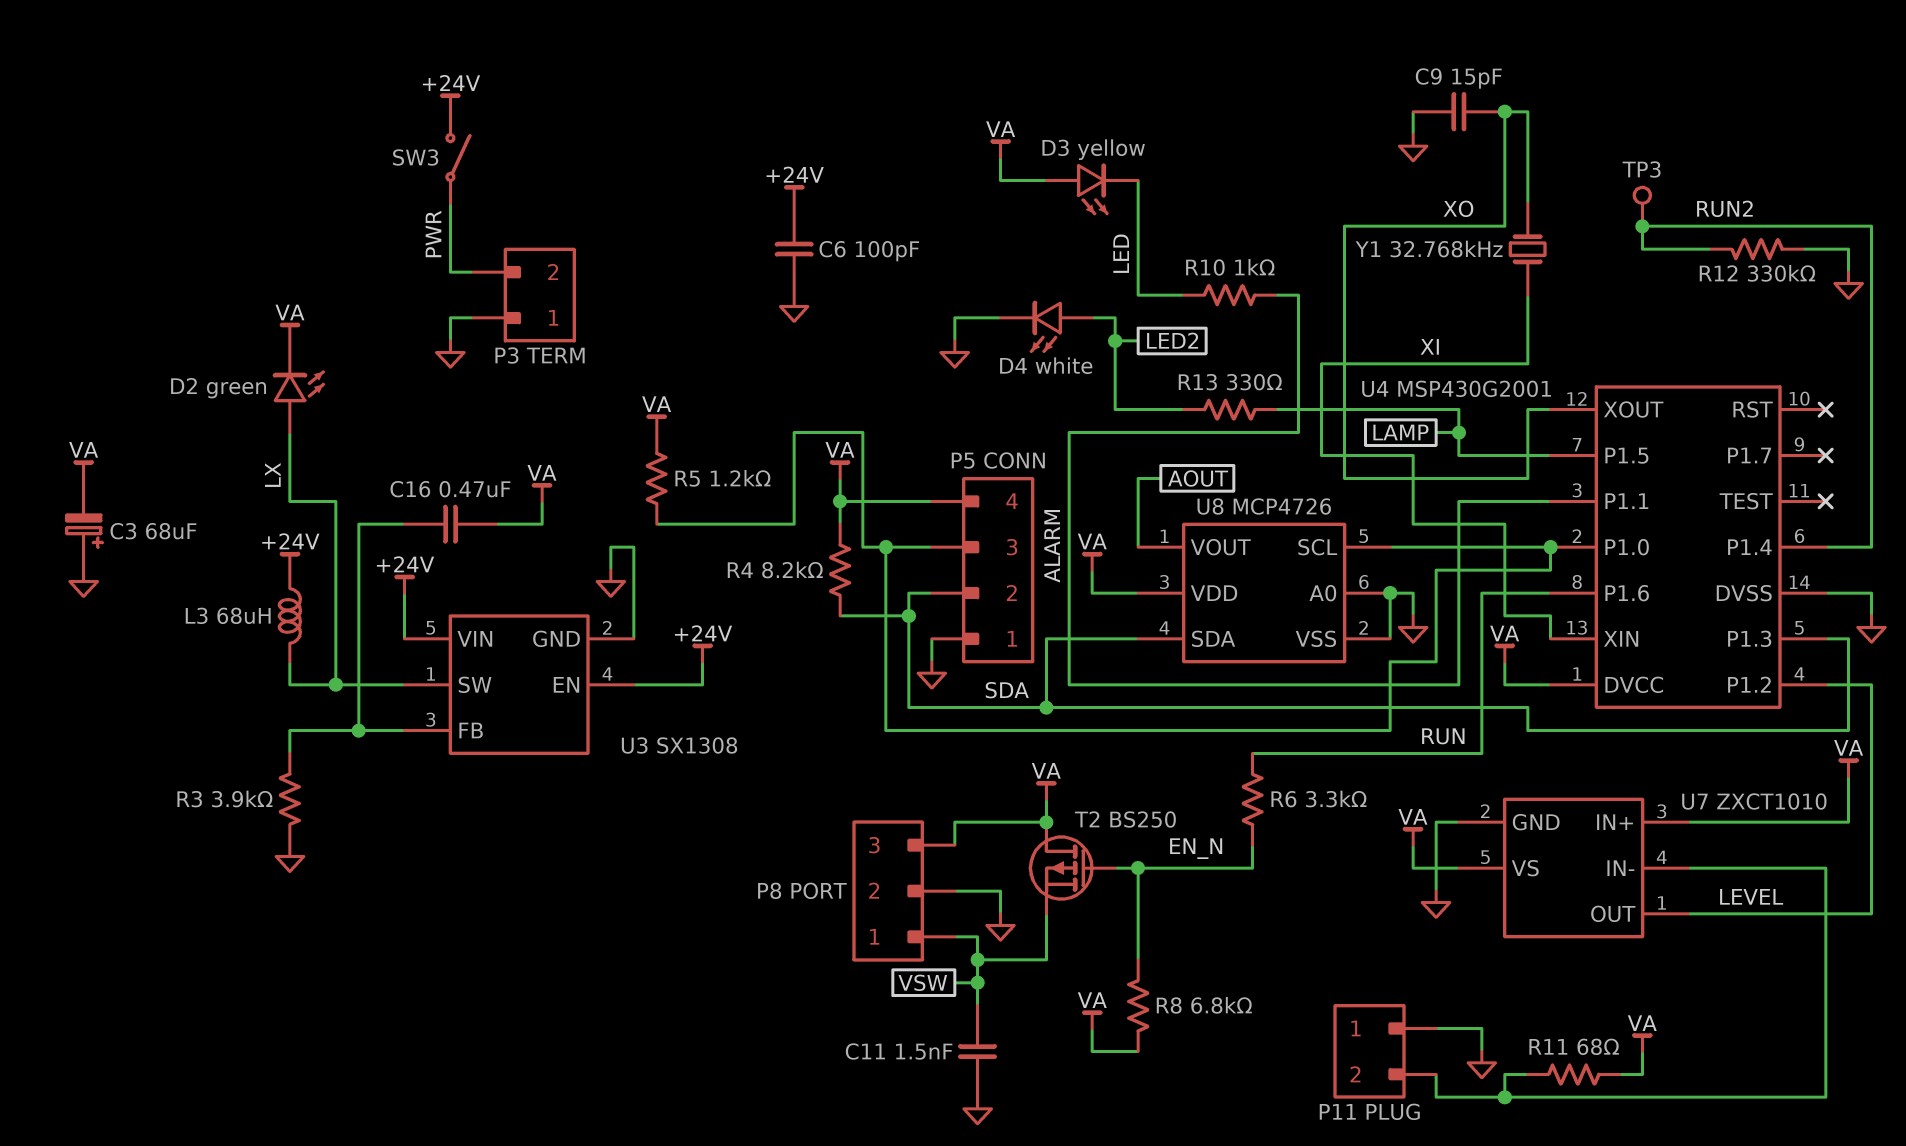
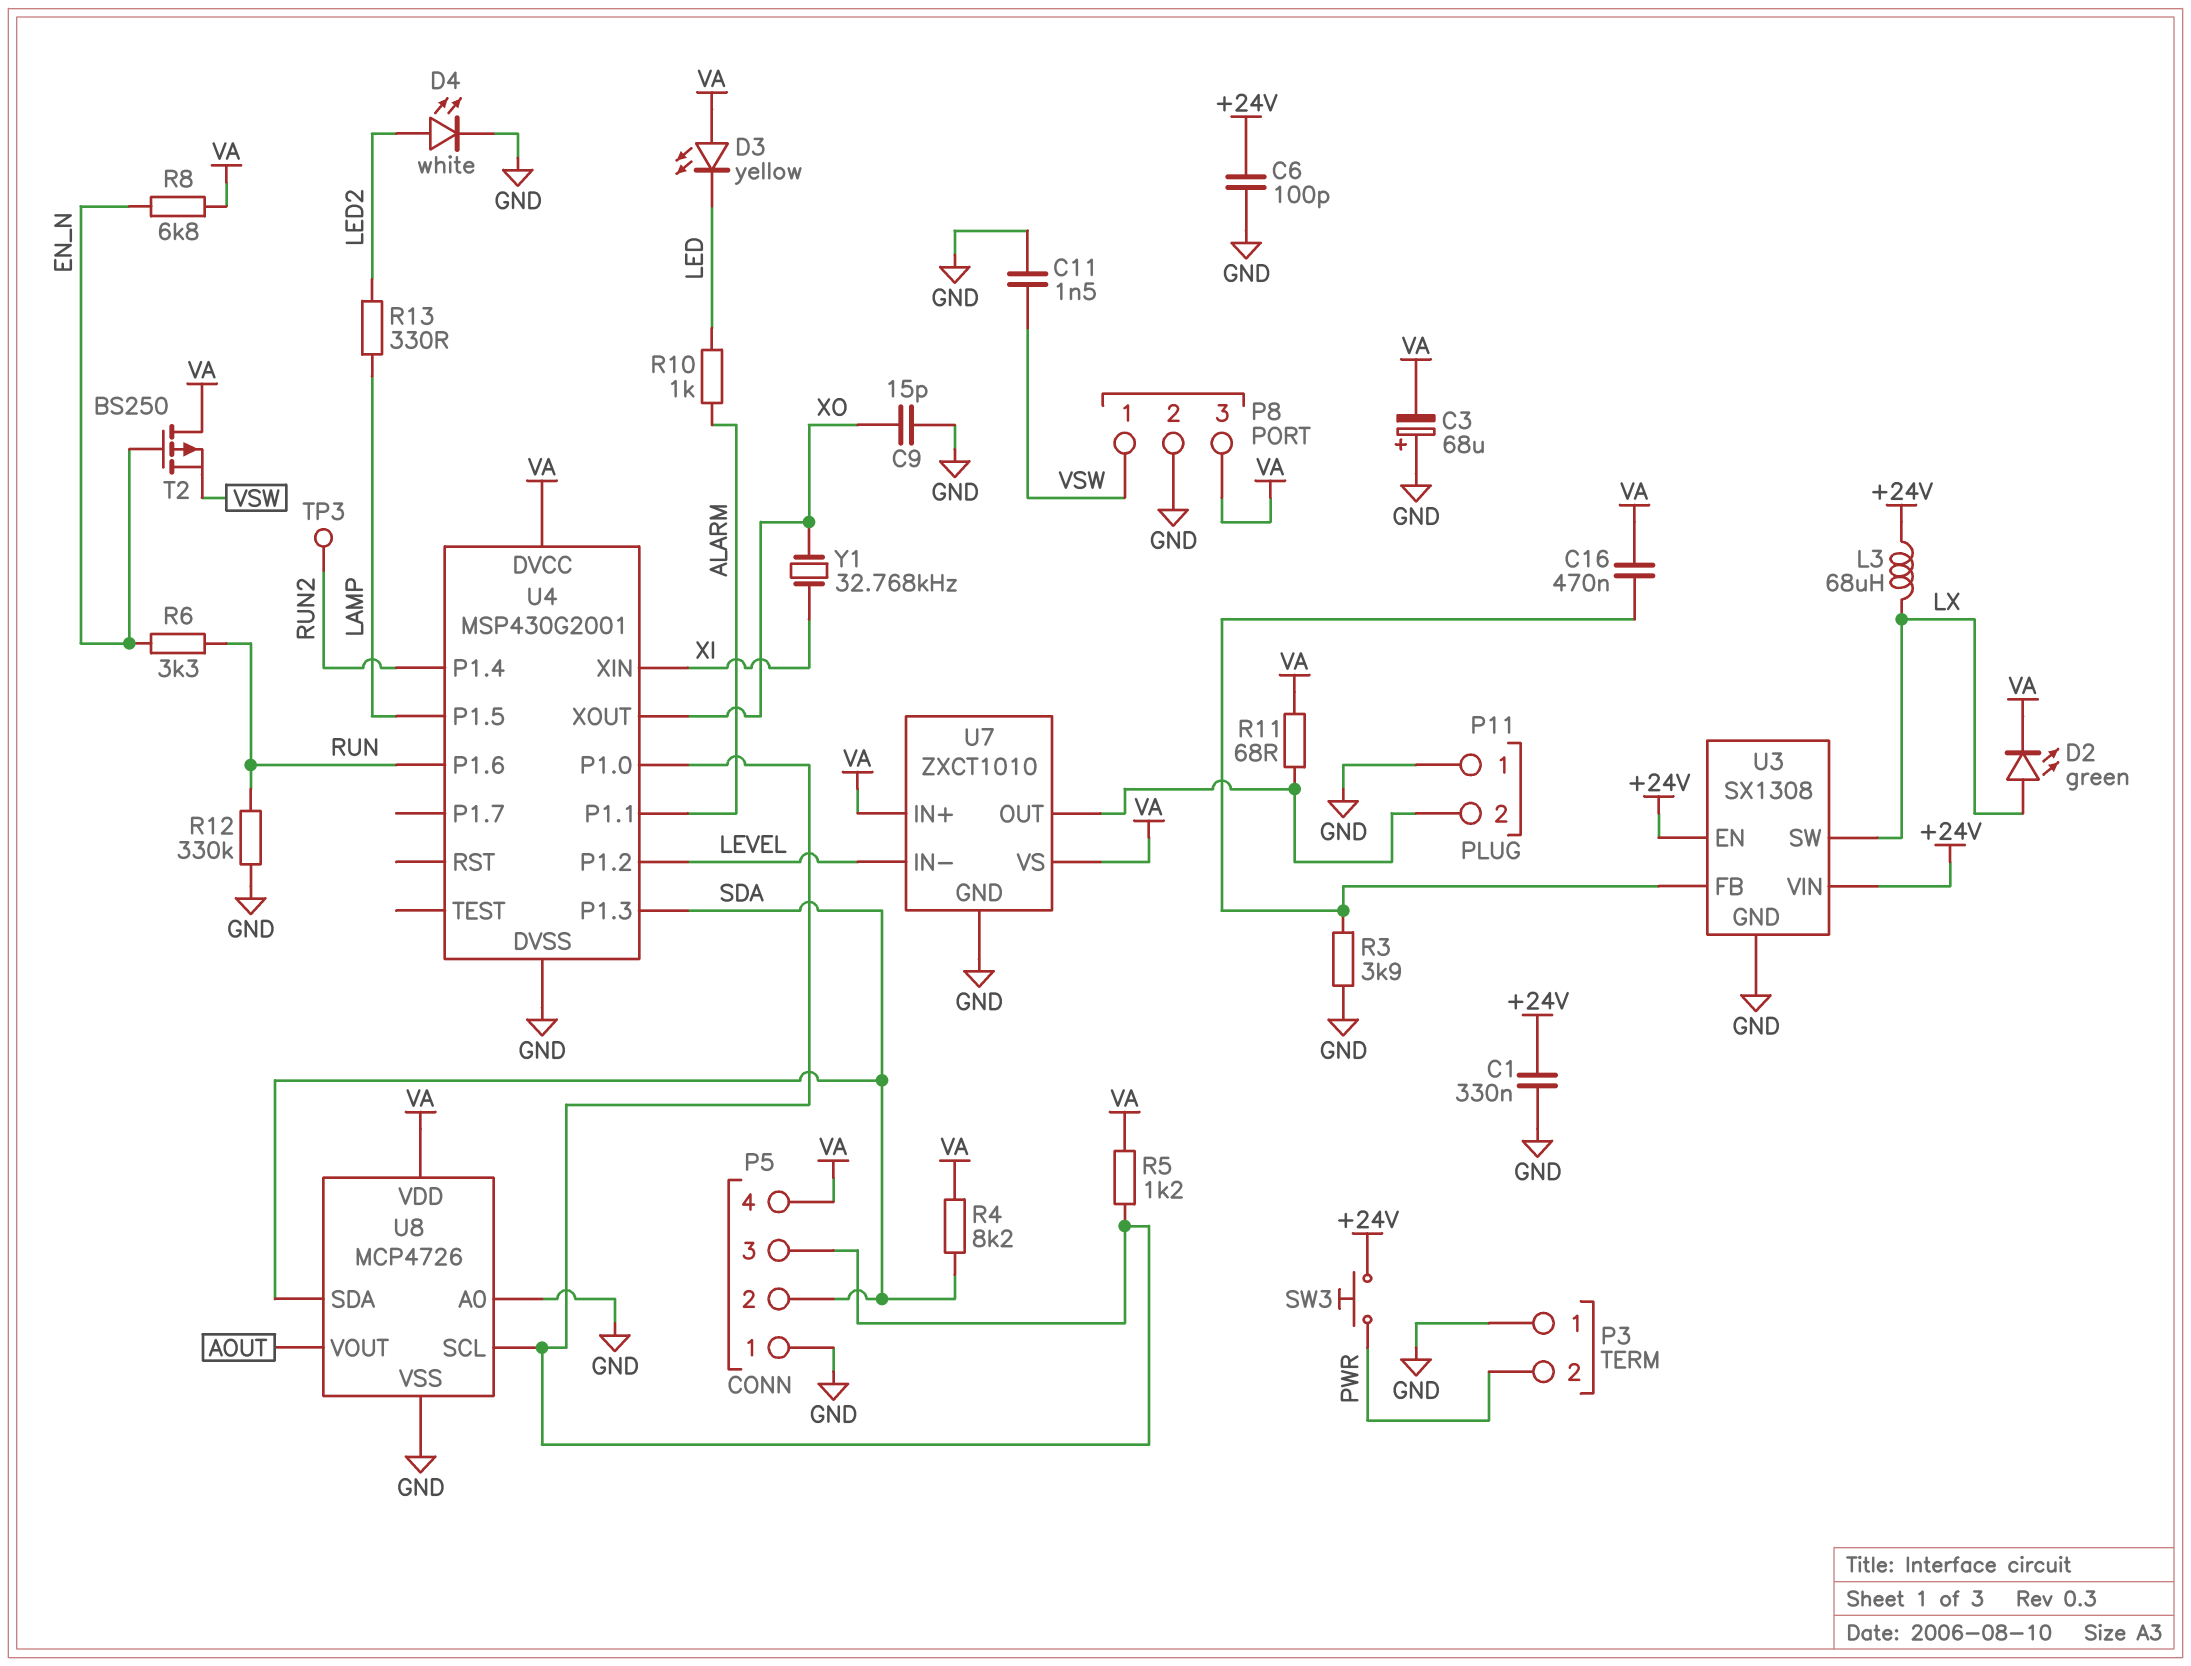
C1: none -> 330nF (+24V, GND)
R12: 330k (GND, RUN2) -> 330k (GND, RUN)
SW3: switch (+24V, PWR) -> button (+24V, PWR)
U7 pin IN-: P11/2 -> LEVEL
U7 pin OUT: LEVEL -> P11/2

